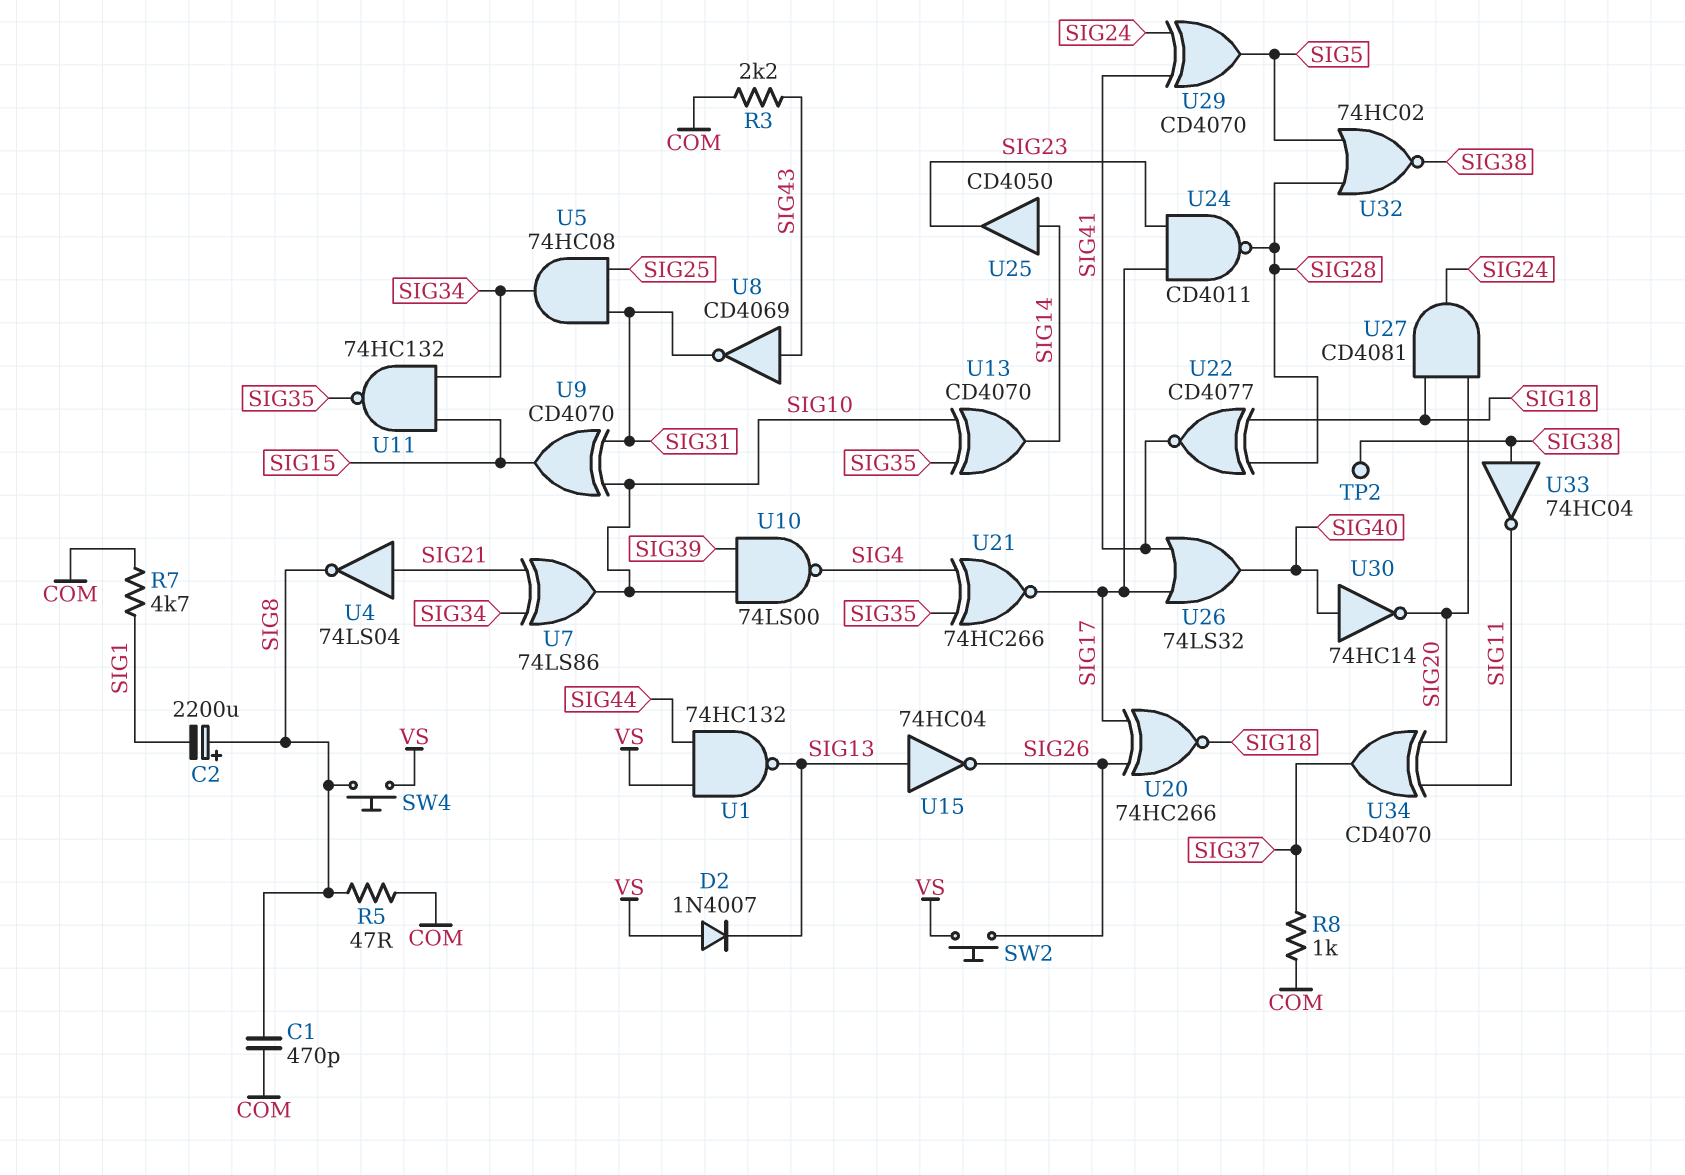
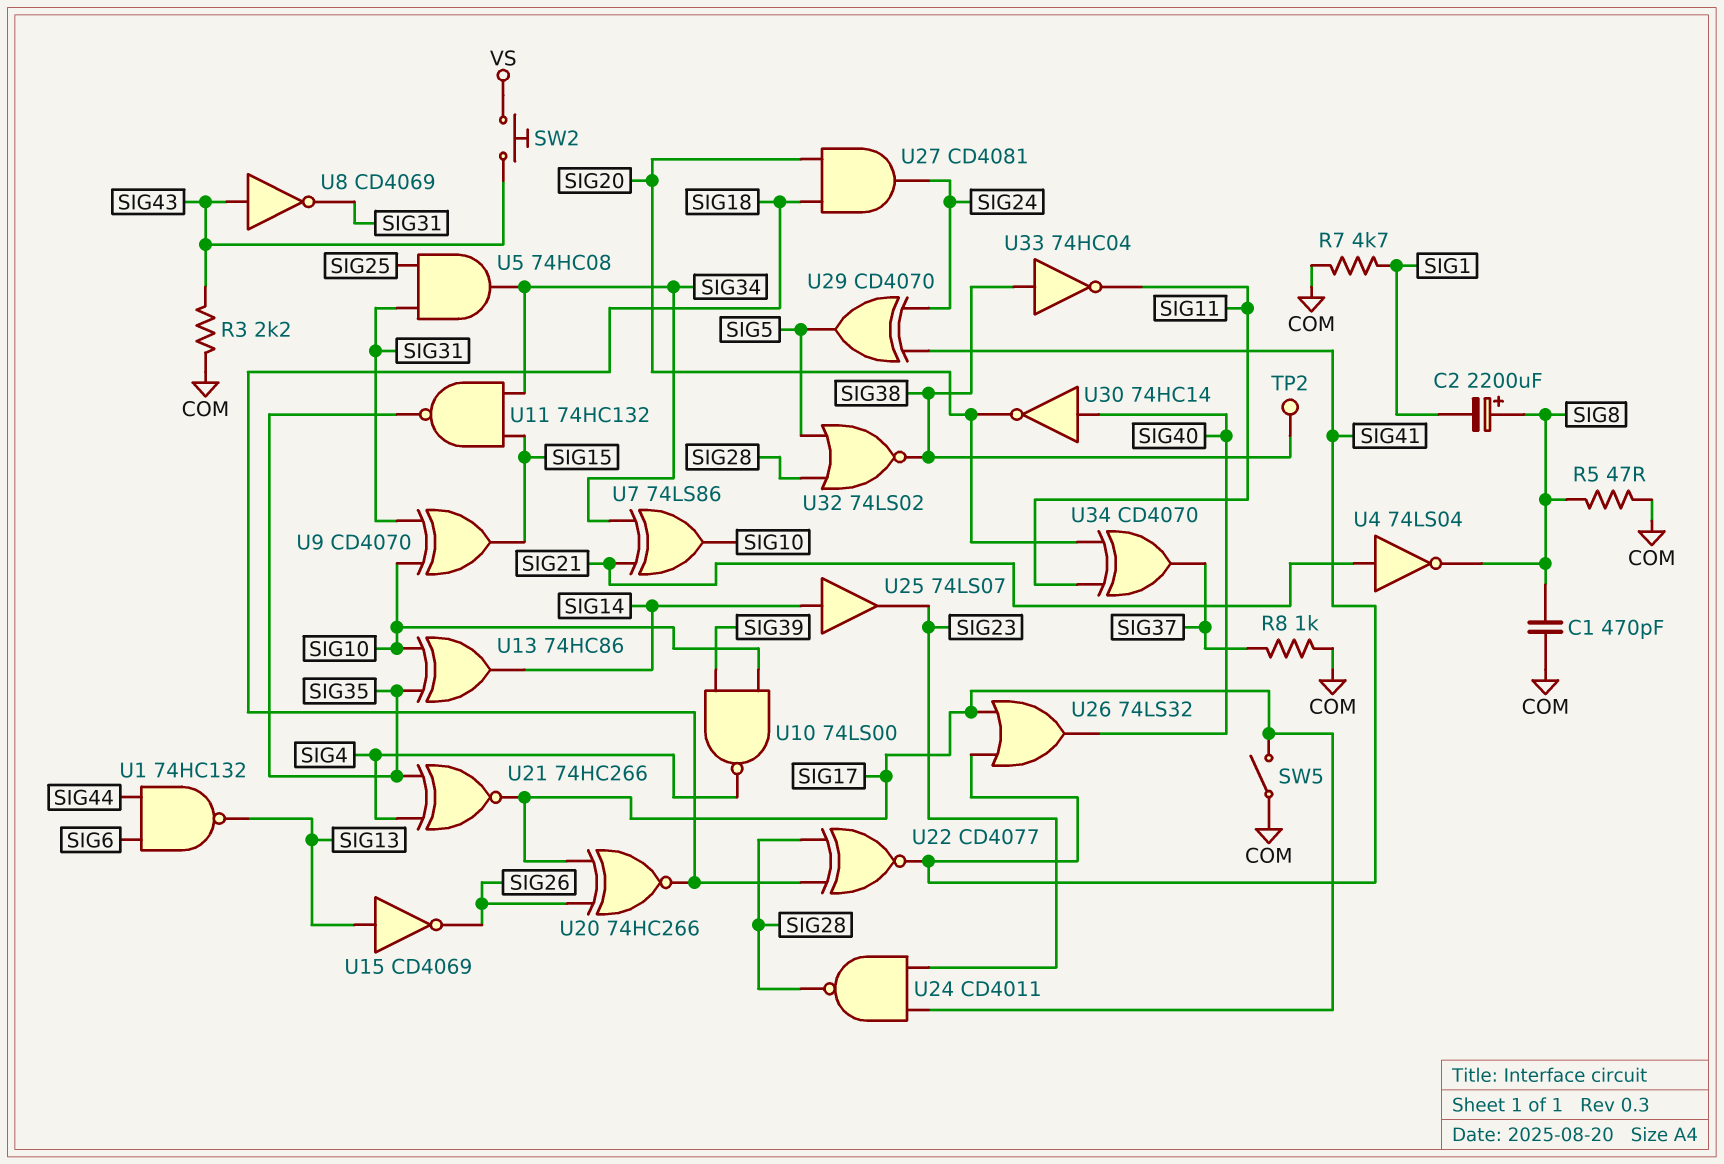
D2: diode 1N4007 (A VS, K SIG13) -> none
SW2: button (SIG26, VS) -> button (SIG43, VS)
SW4: button (SIG8, VS) -> none
SW5: none -> switch (COM, SIG17)
U1: NAND 74HC132 (in SIG44, in VS, out SIG13) -> NAND 74HC132 (in SIG6, in SIG44, out SIG13)
U13: XOR CD4070 (in SIG10, in SIG35, out SIG14) -> XOR 74HC86 (in SIG10, in SIG35, out SIG14)
U15: NOT 74HC04 (in SIG13, out SIG26) -> NOT CD4069 (in SIG13, out SIG26)
U25: buffer CD4050 (in SIG14, out SIG23) -> buffer 74LS07 (in SIG14, out SIG23)
U32: NOR 74HC02 (in SIG5, in SIG28, out SIG38) -> NOR 74LS02 (in SIG5, in SIG28, out SIG38)

